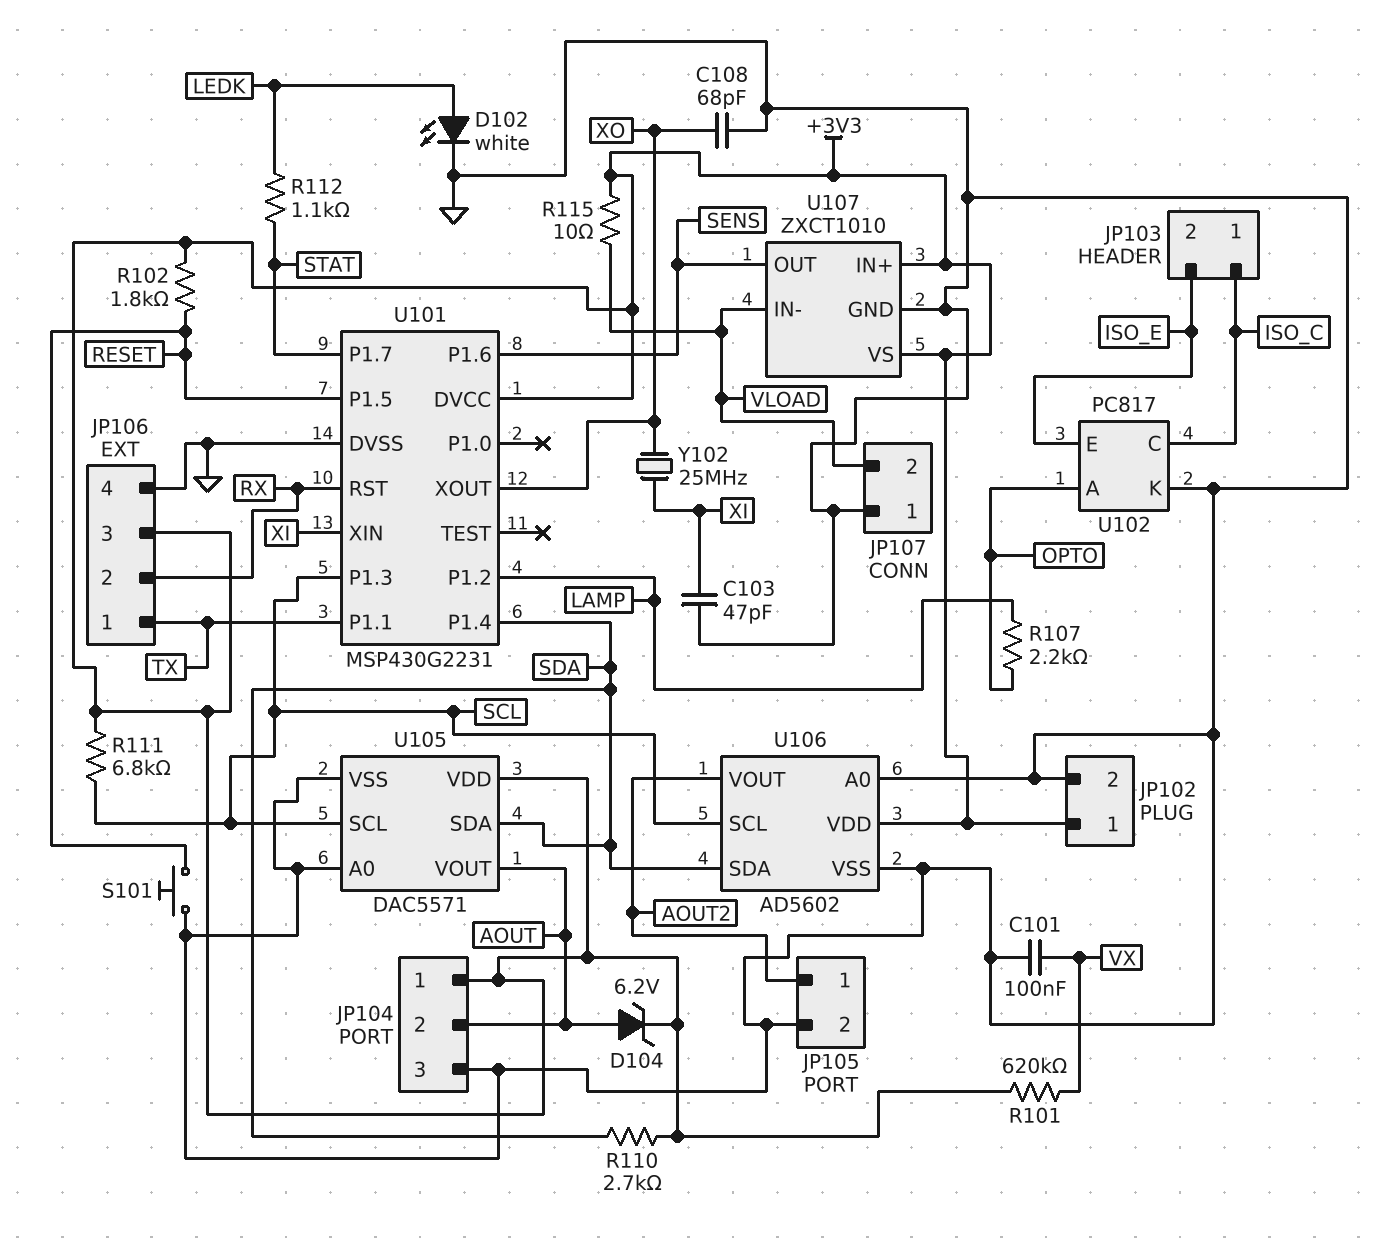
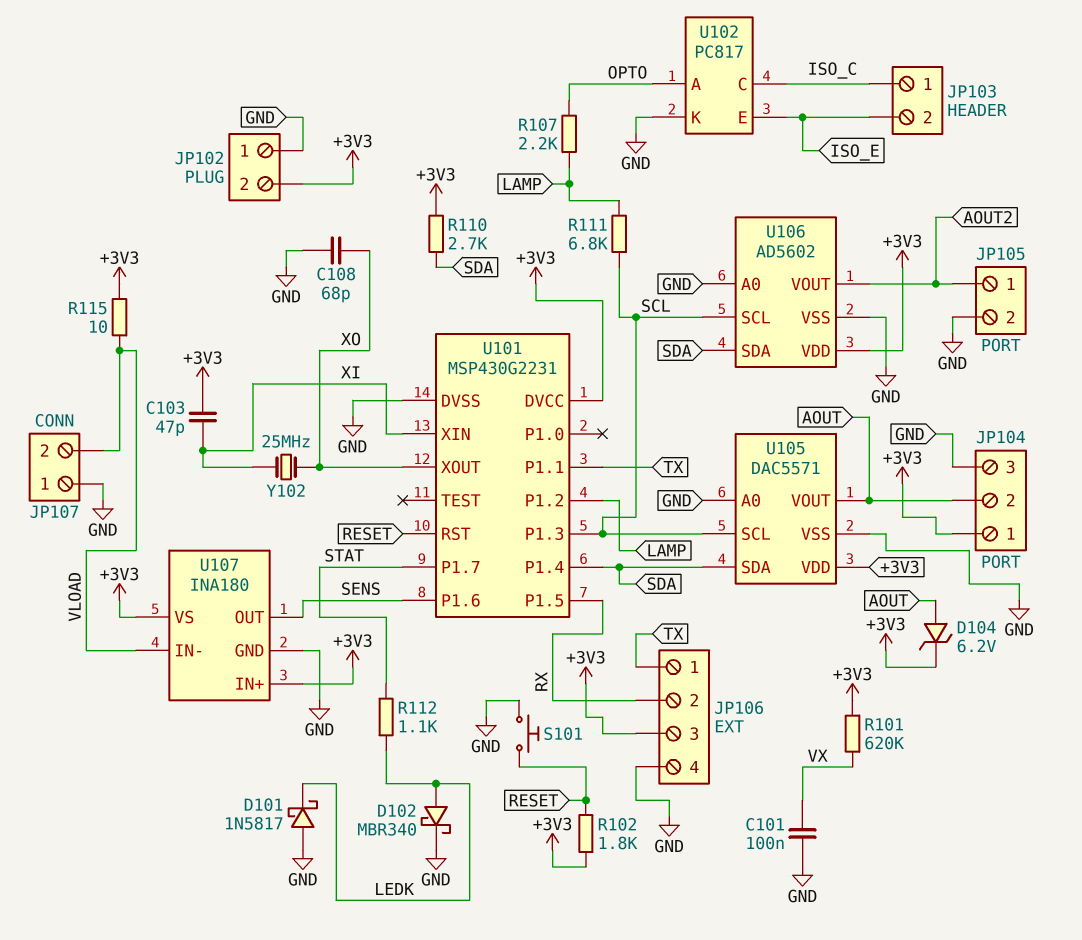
C103: 47pF (GND, XI) -> 47pF (+3V3, XI)
D101: none -> schottky 1N5817 (A GND, K LEDK)
D102: LED white (A LEDK, K GND) -> schottky MBR340 (A LEDK, K GND)
JP102 pin 1: +3V3 -> GND
JP102 pin 2: GND -> +3V3
R111: 6.8k (+3V3, SCL) -> 6.8k (LAMP, SCL)
U101 pin P1.5: RESET -> RX
U101 pin RST: RX -> RESET
U107: ZXCT1010 -> INA180

